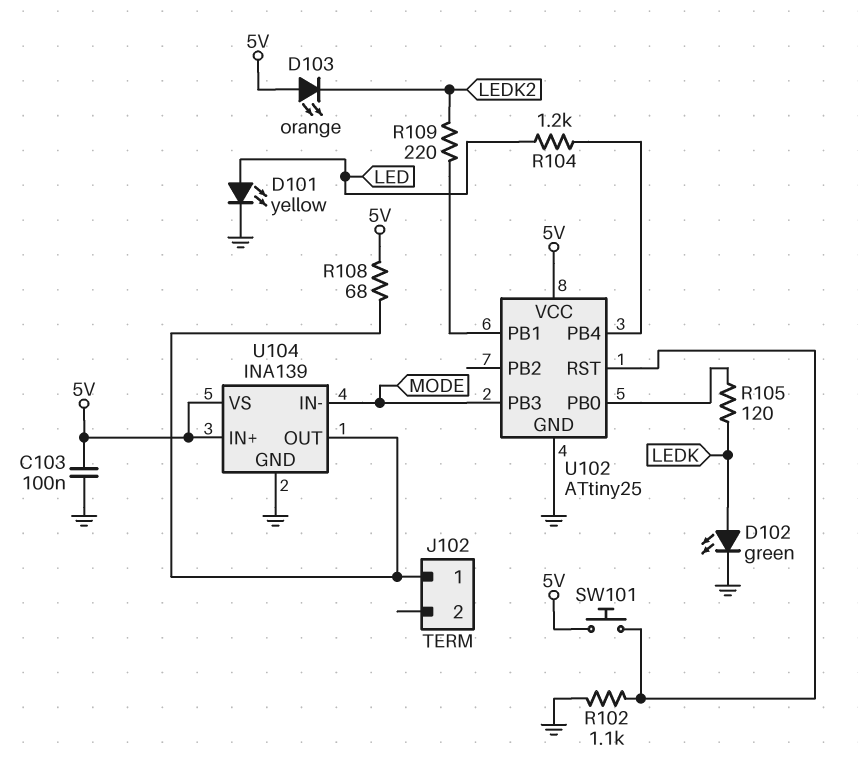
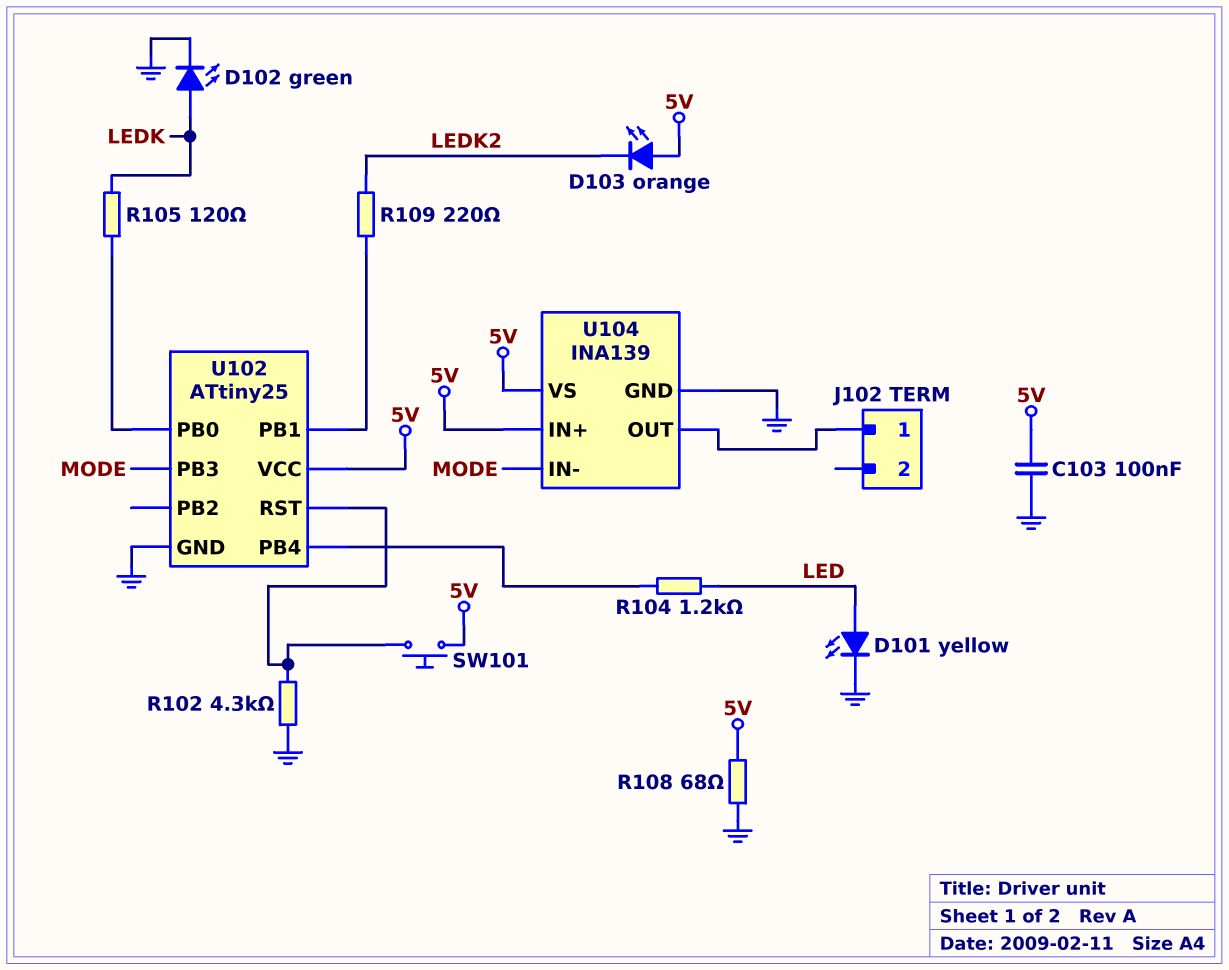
R102: 1.1k (GND, U102/RST) -> 4.3k (GND, U102/RST)
R108: 68 (5V, J102/1) -> 68 (5V, GND)

